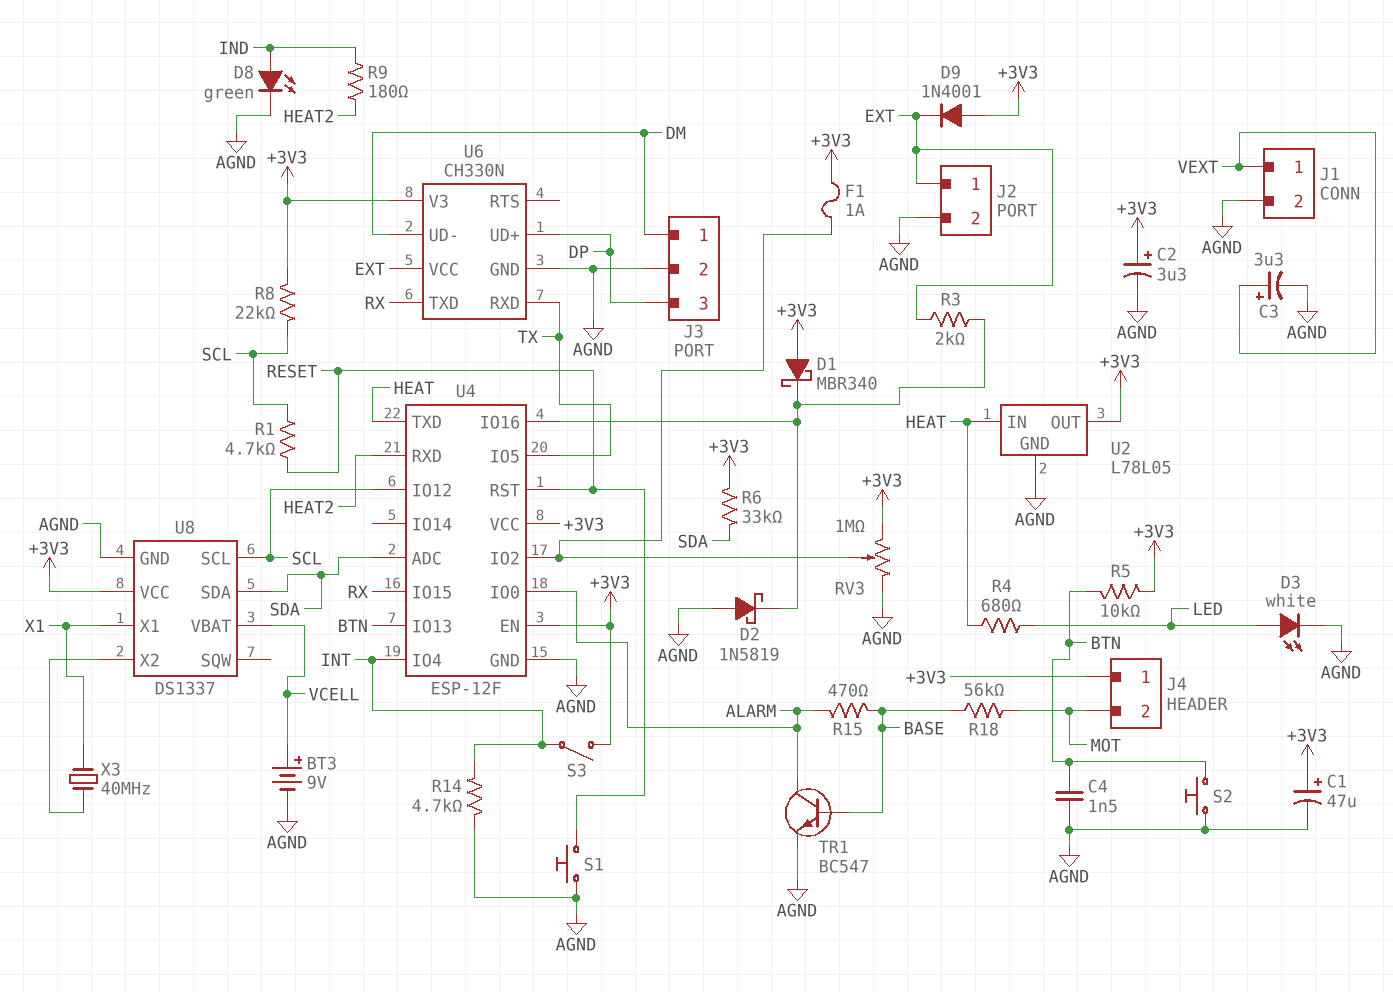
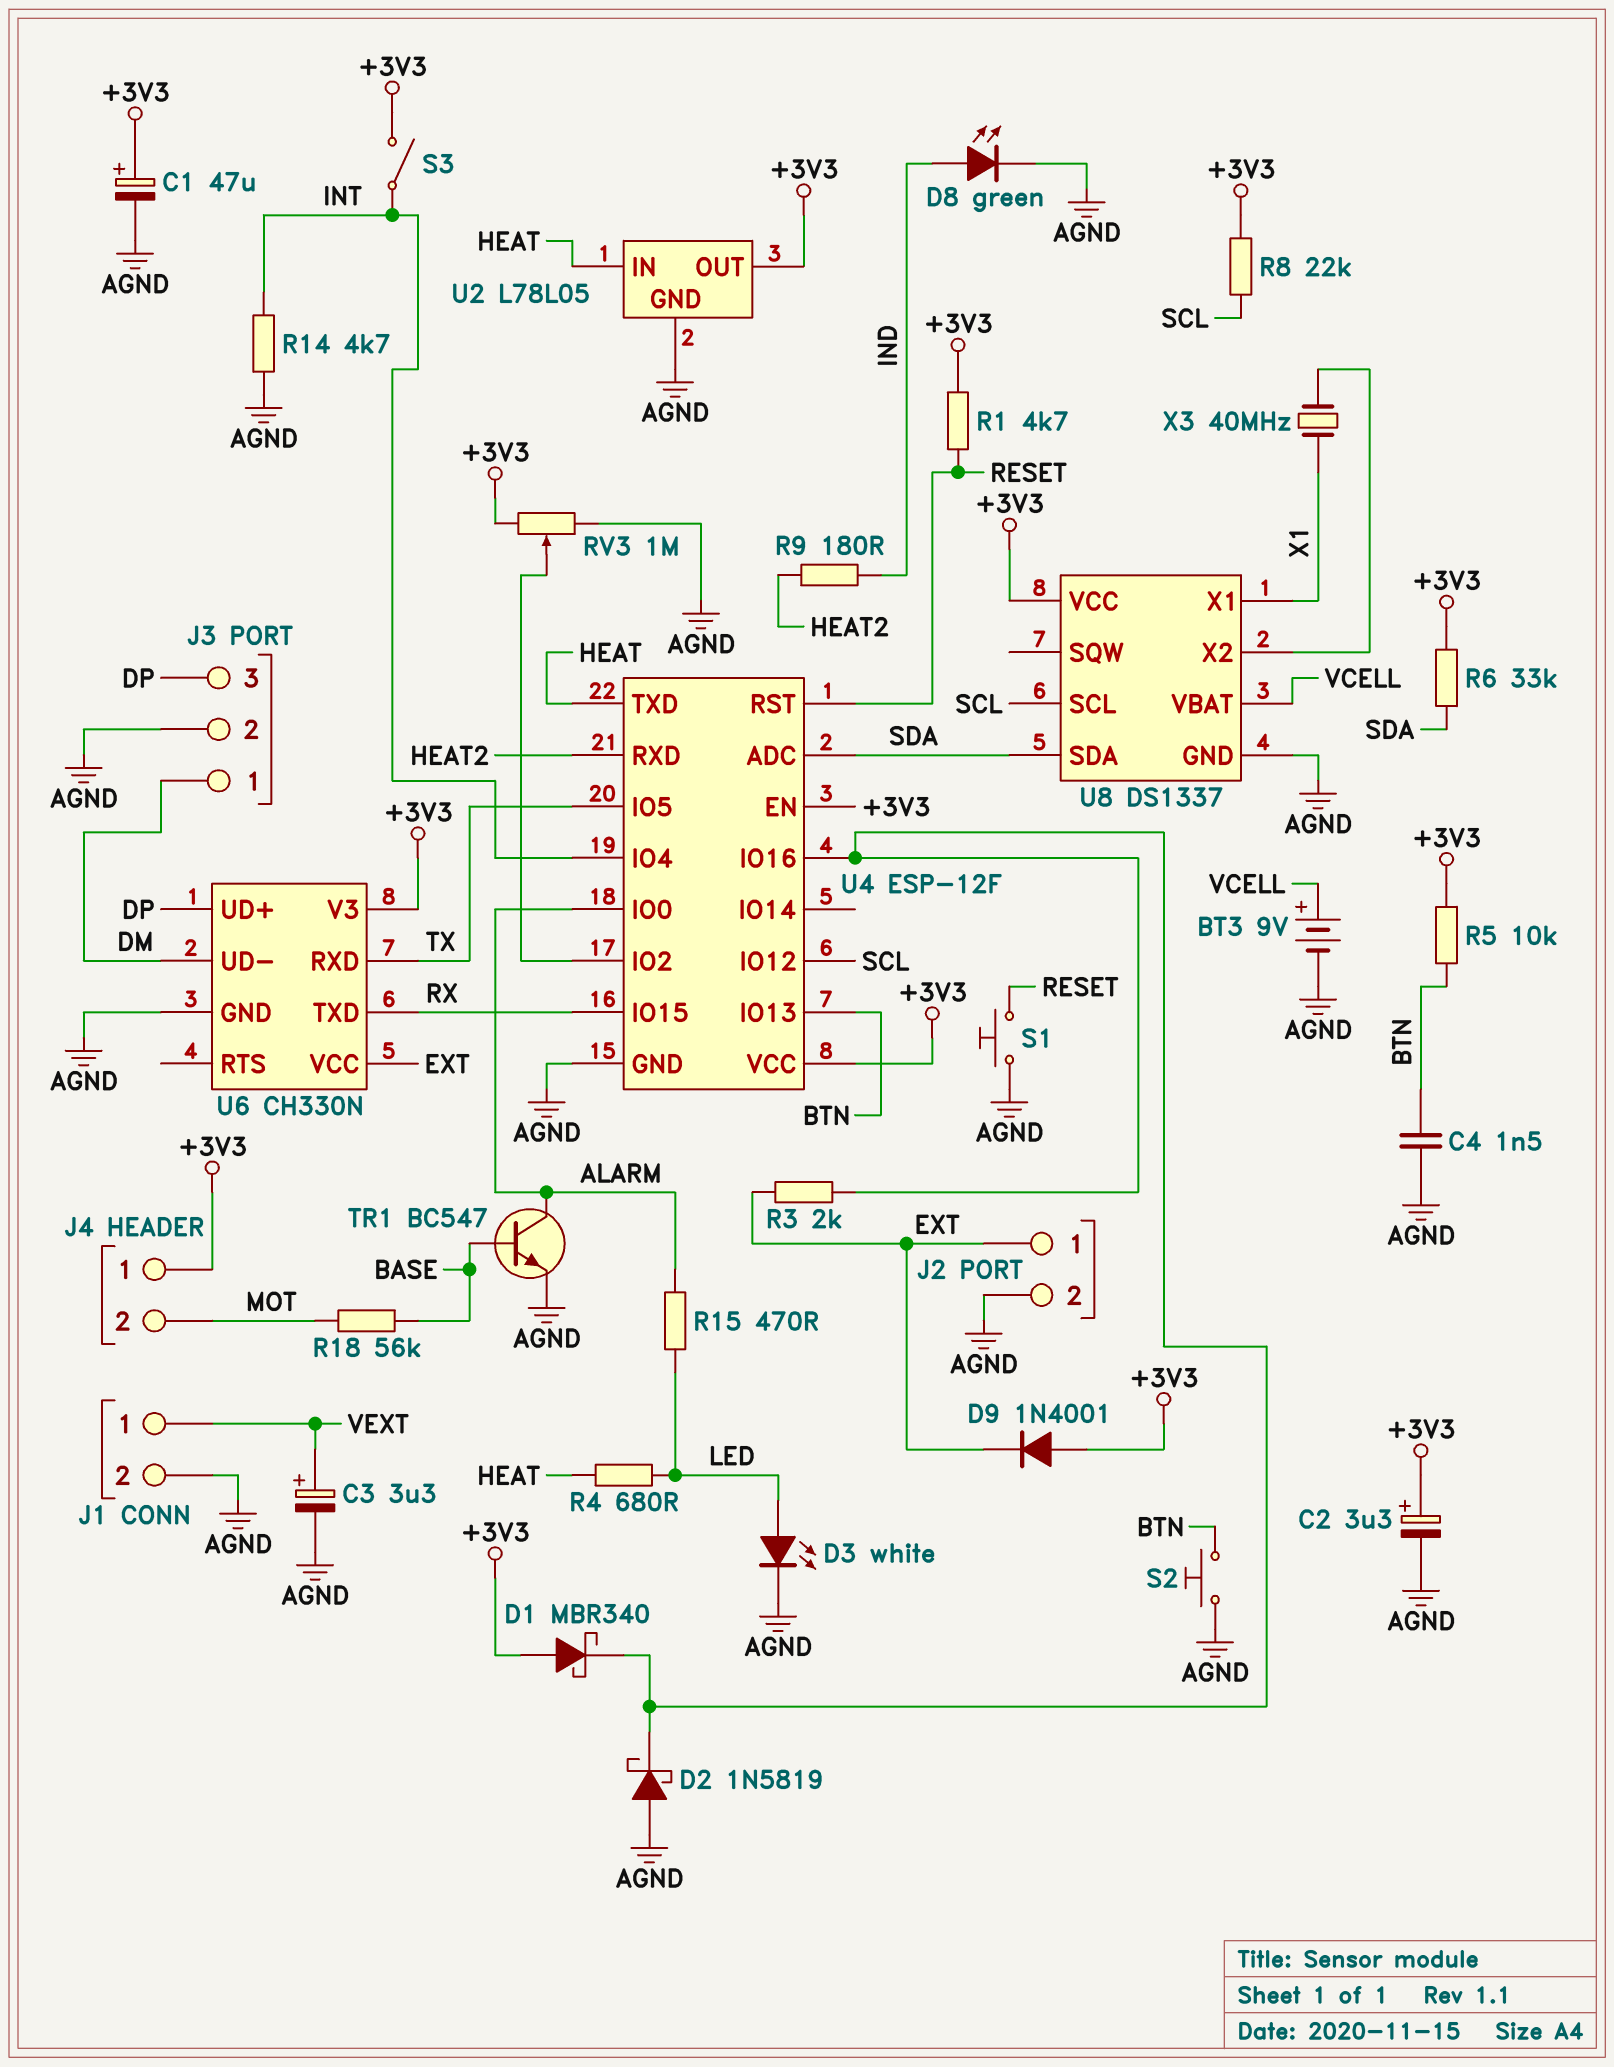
F1: 1A (+3V3, U4/IO2) -> none
R1: 4.7k (RESET, SCL) -> 4.7k (+3V3, RESET)
R15: 470 (ALARM, BASE) -> 470 (ALARM, LED)

